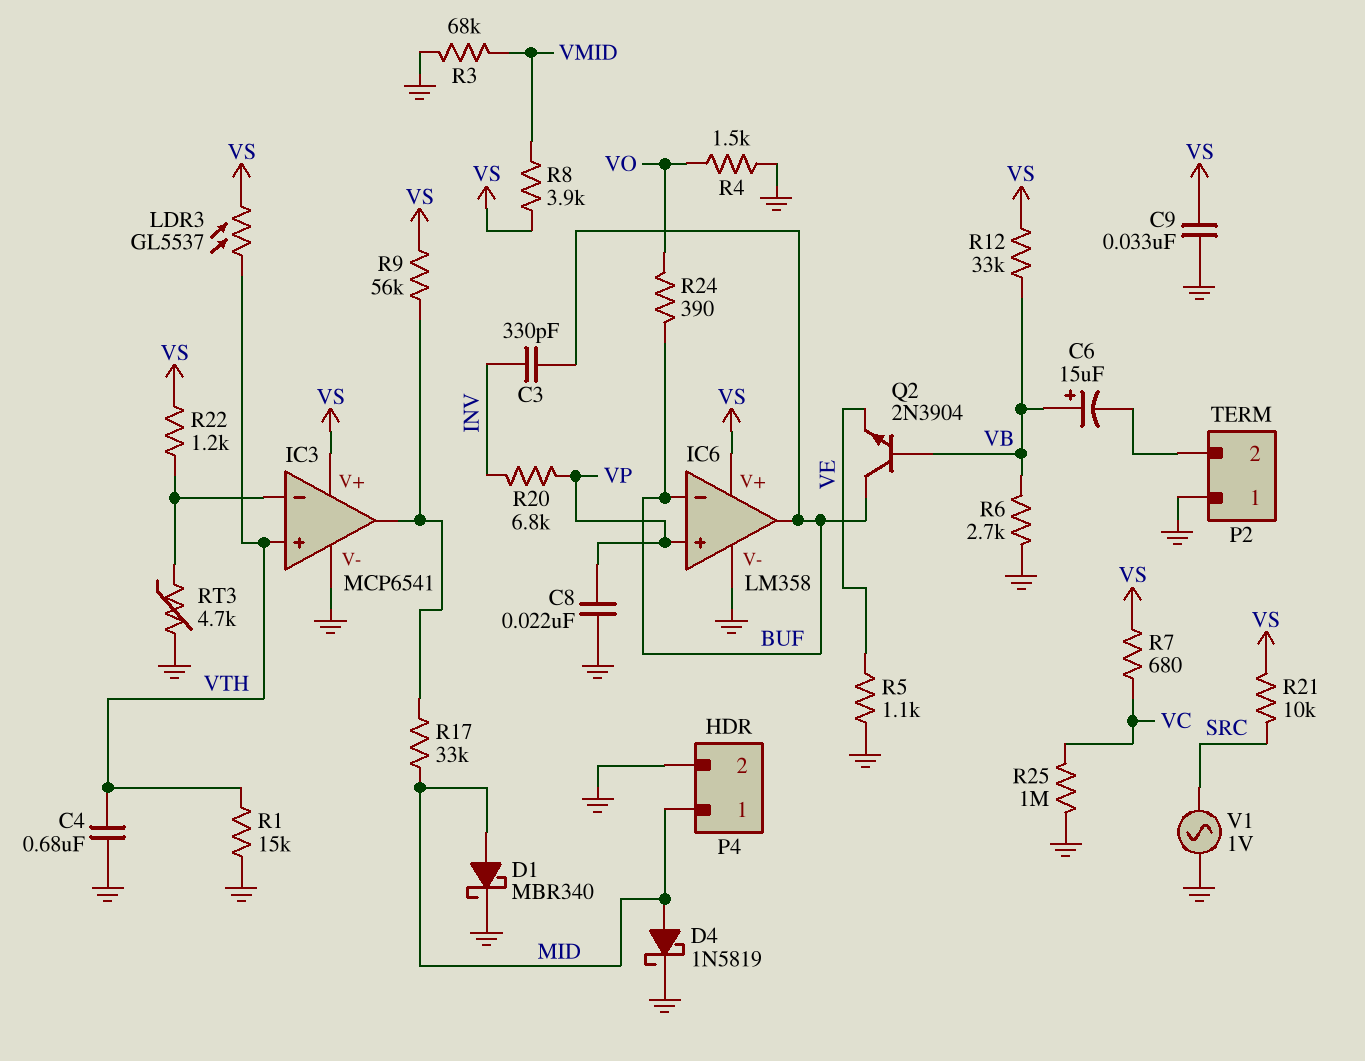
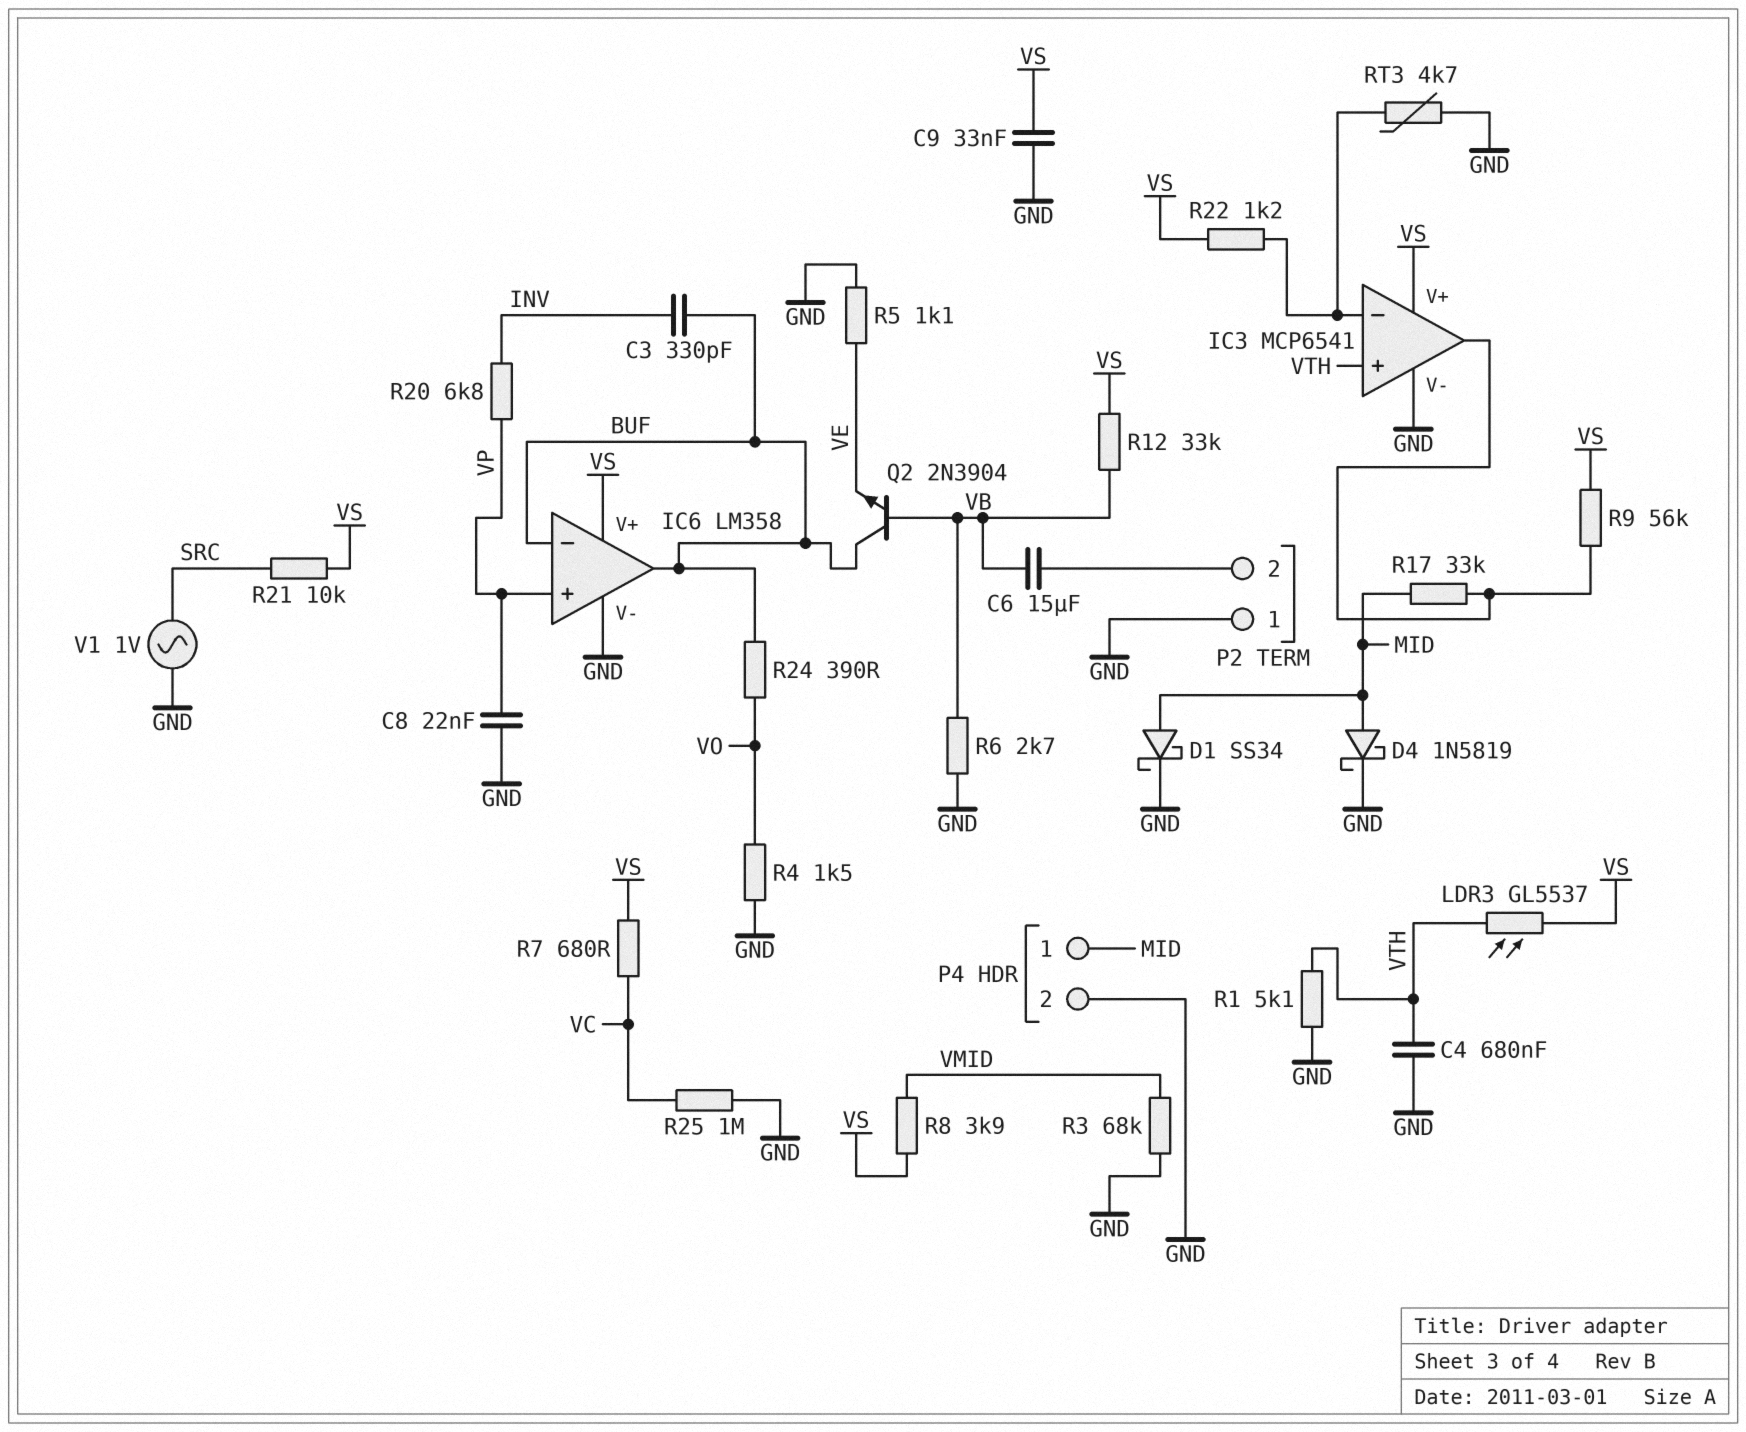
C6: 15uF (plus VB, minus P2/2) -> 15uF (P2/2, VB)
D1: schottky MBR340 (A MID, K GND) -> schottky SS34 (A MID, K GND)
R1: 15k (GND, VTH) -> 5.1k (GND, VTH)

